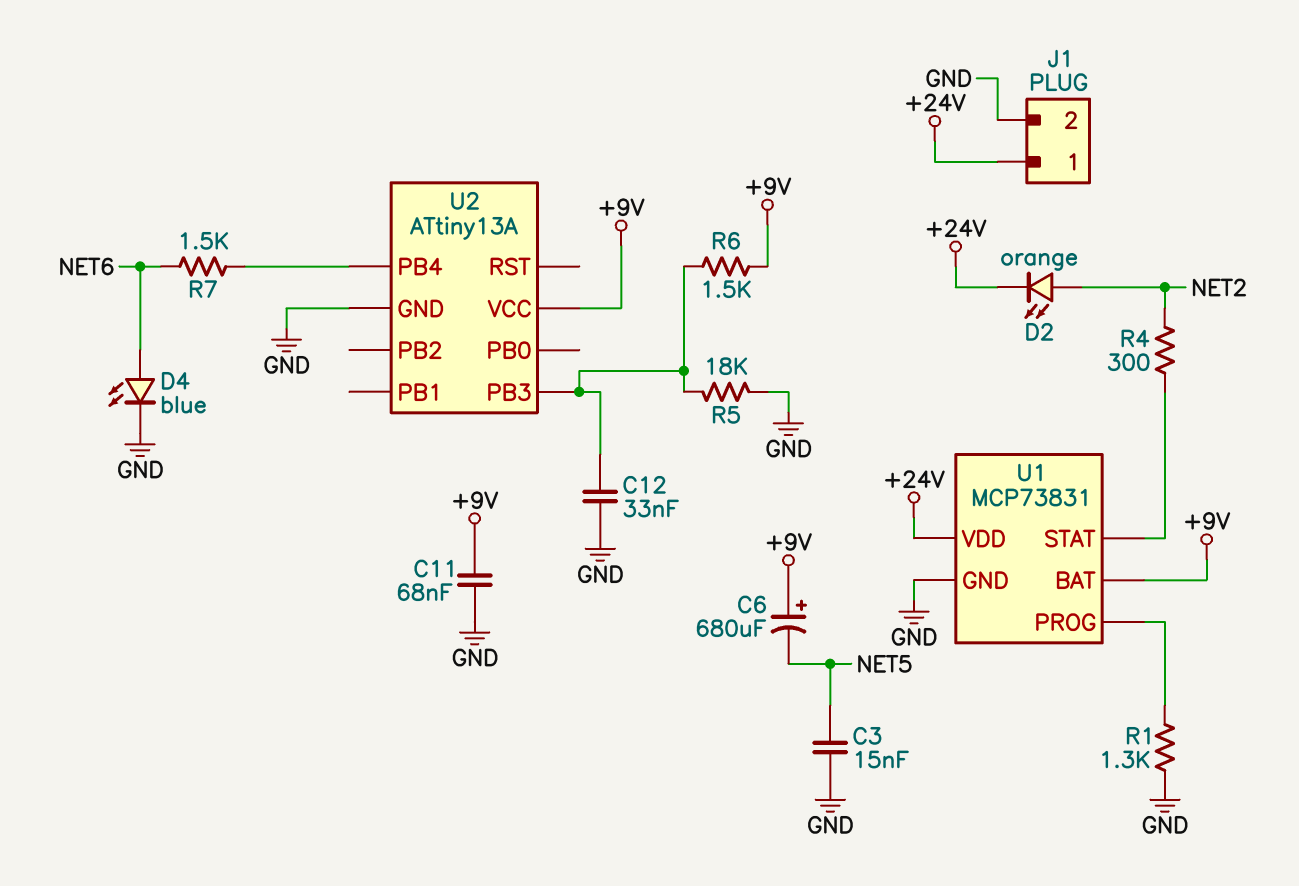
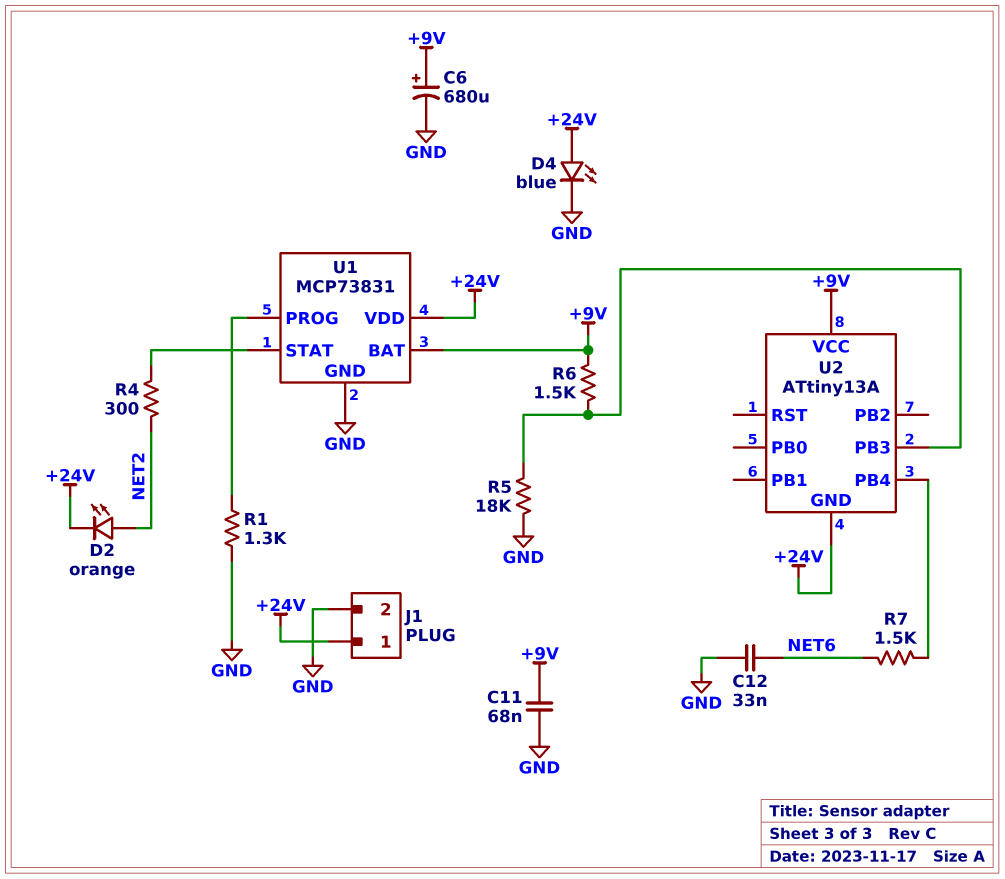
C3: 15nF (GND, NET5) -> none
C6: 680uF (plus +9V, minus NET5) -> 680uF (plus +9V, minus GND)
C12: 33nF (GND, U2/PB3) -> 33nF (GND, NET6)
D4: LED blue (A NET6, K GND) -> LED blue (A +24V, K GND)
U2 pin GND: GND -> +24V

